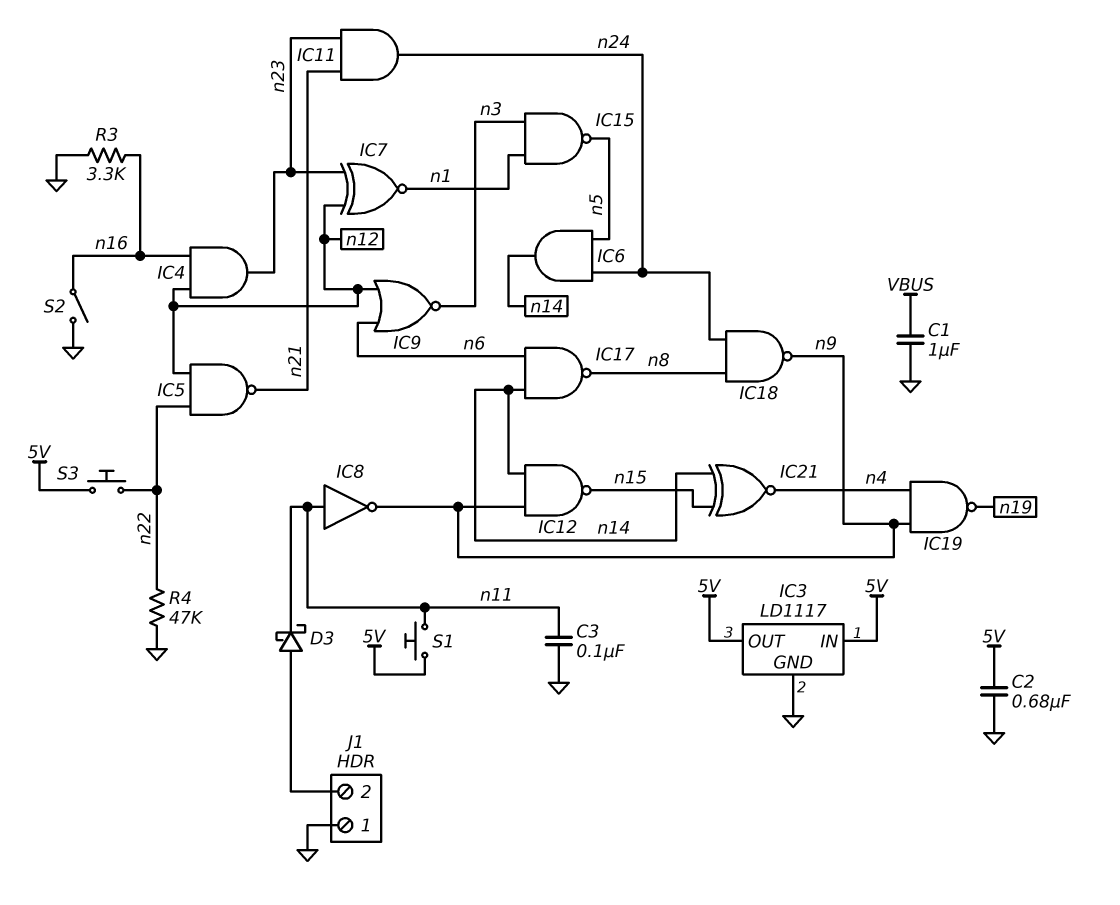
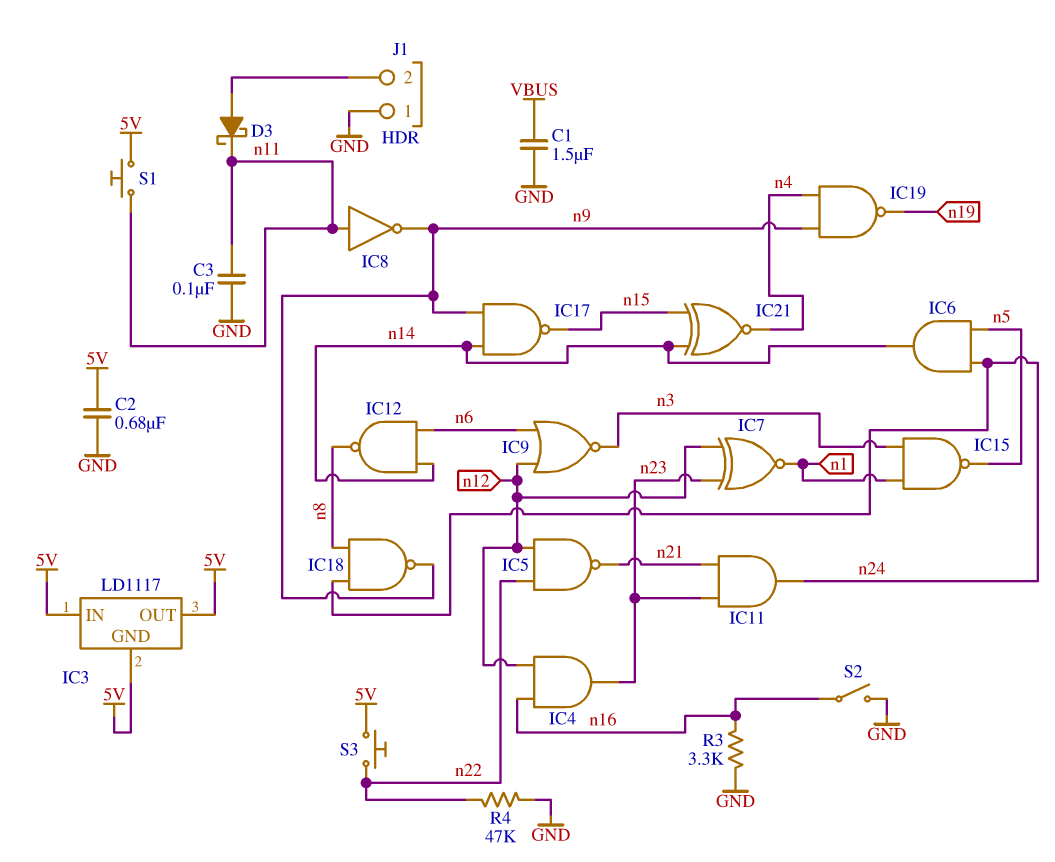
C1: 1uF (GND, VBUS) -> 1.5uF (GND, VBUS)
IC3 pin GND: GND -> 5V
IC12: NAND (in n9, in n14, out n15) -> NAND (in n6, in n14, out n8)
IC17: NAND (in n6, in n14, out n8) -> NAND (in n9, in n14, out n15)

